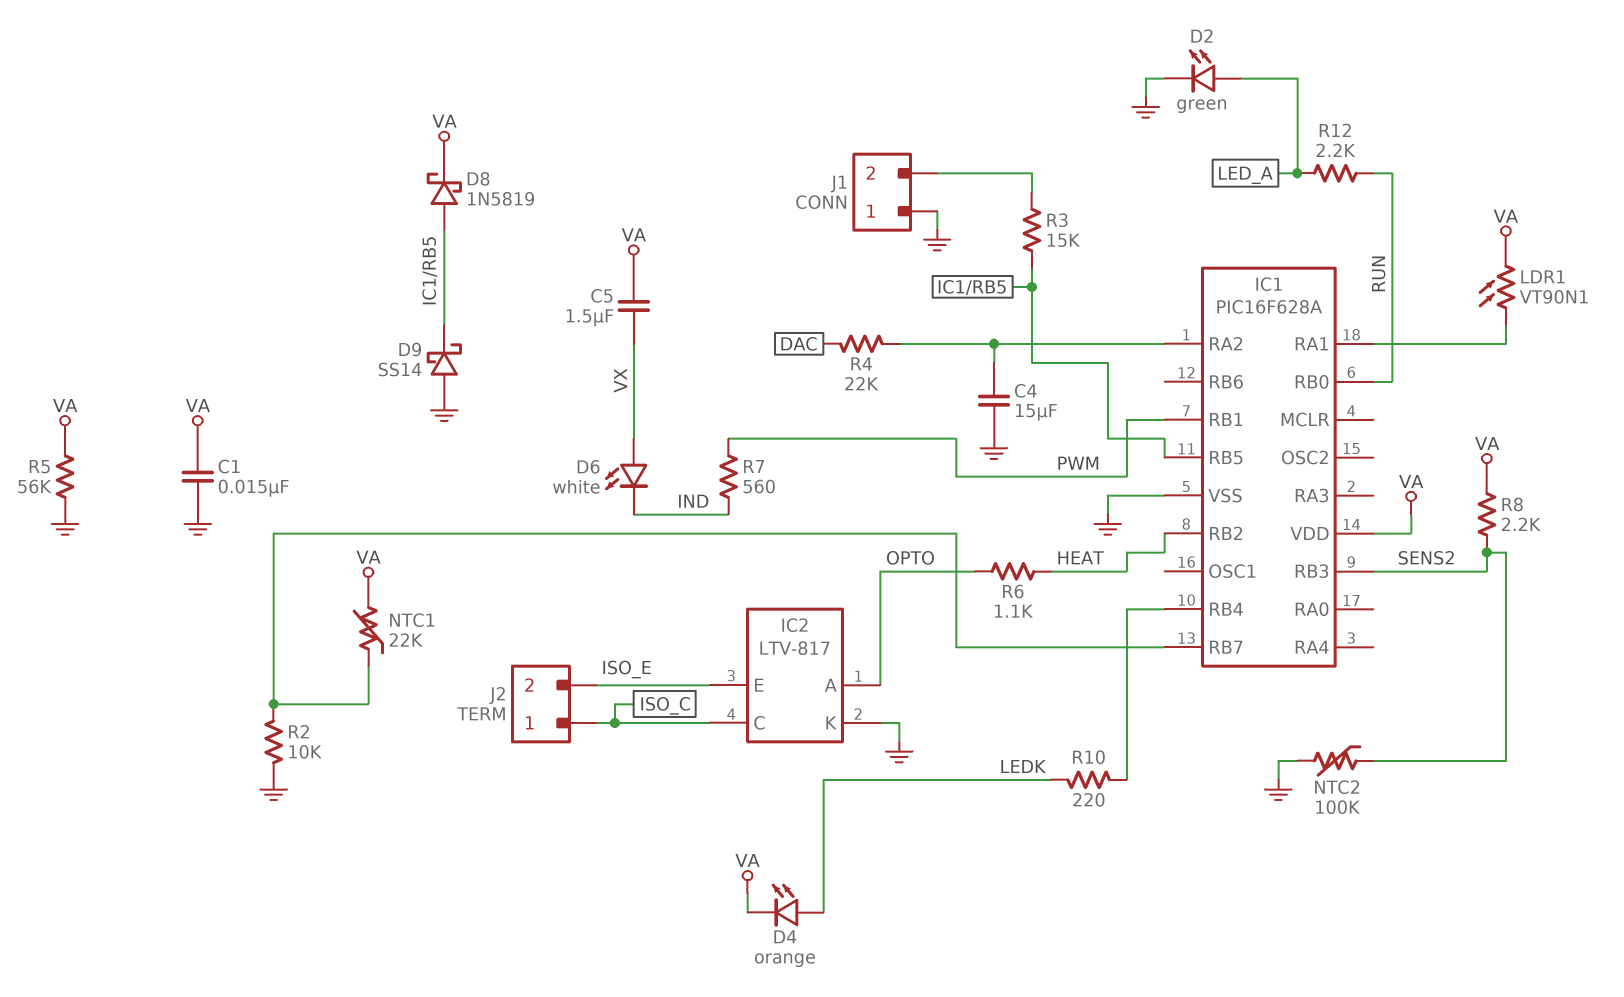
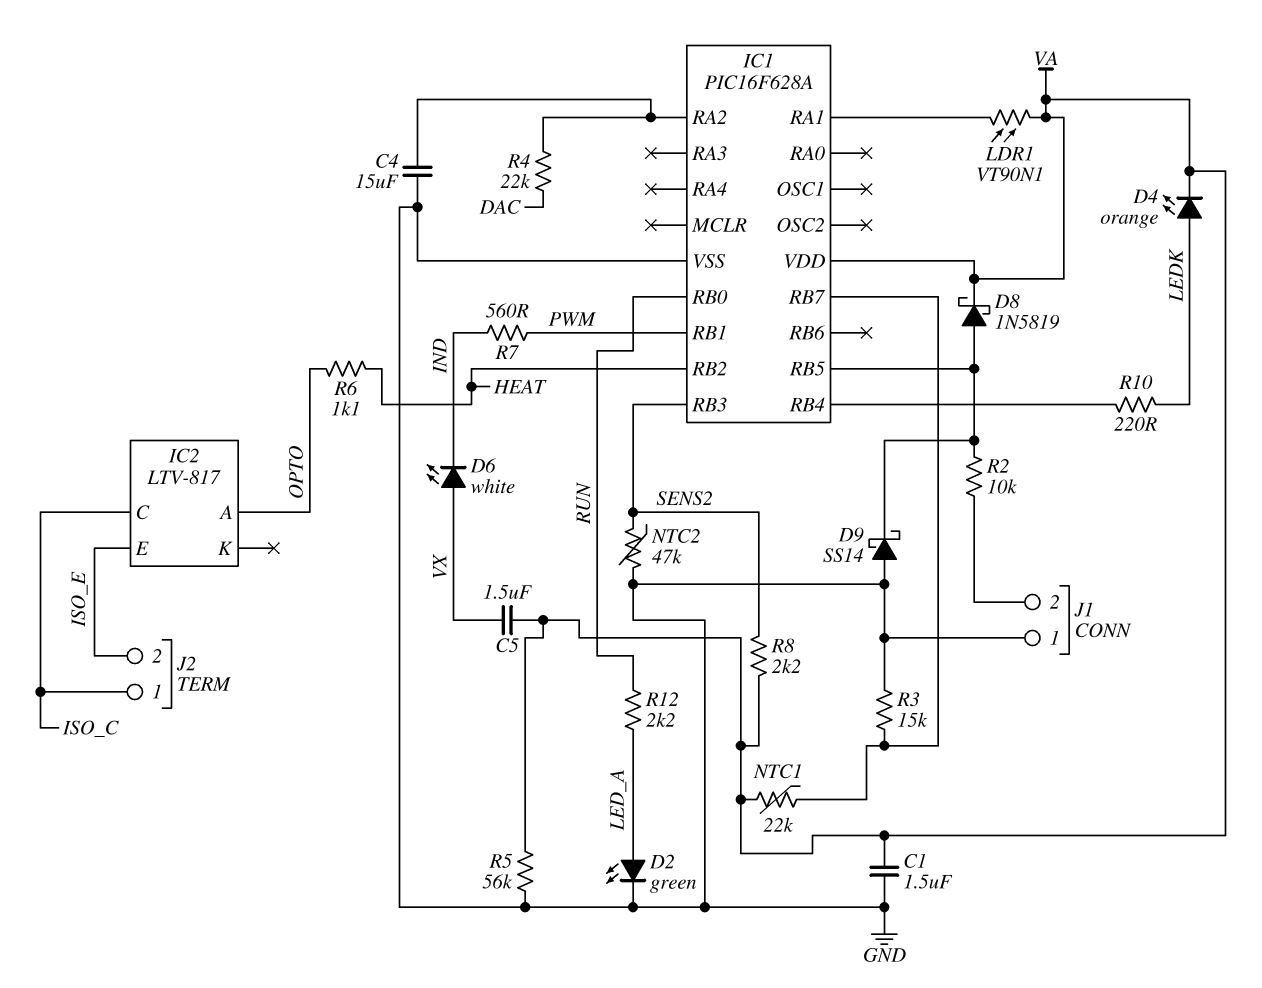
C1: 15nF (GND, VA) -> 1.5uF (GND, VA)
IC2 pin K: GND -> none
NTC2: 100k (GND, SENS2) -> 47k (GND, SENS2)
R2: 10k (GND, IC1/RB7) -> 10k (IC1/RB5, J1/2)
R3: 15k (IC1/RB5, J1/2) -> 15k (GND, IC1/RB7)

